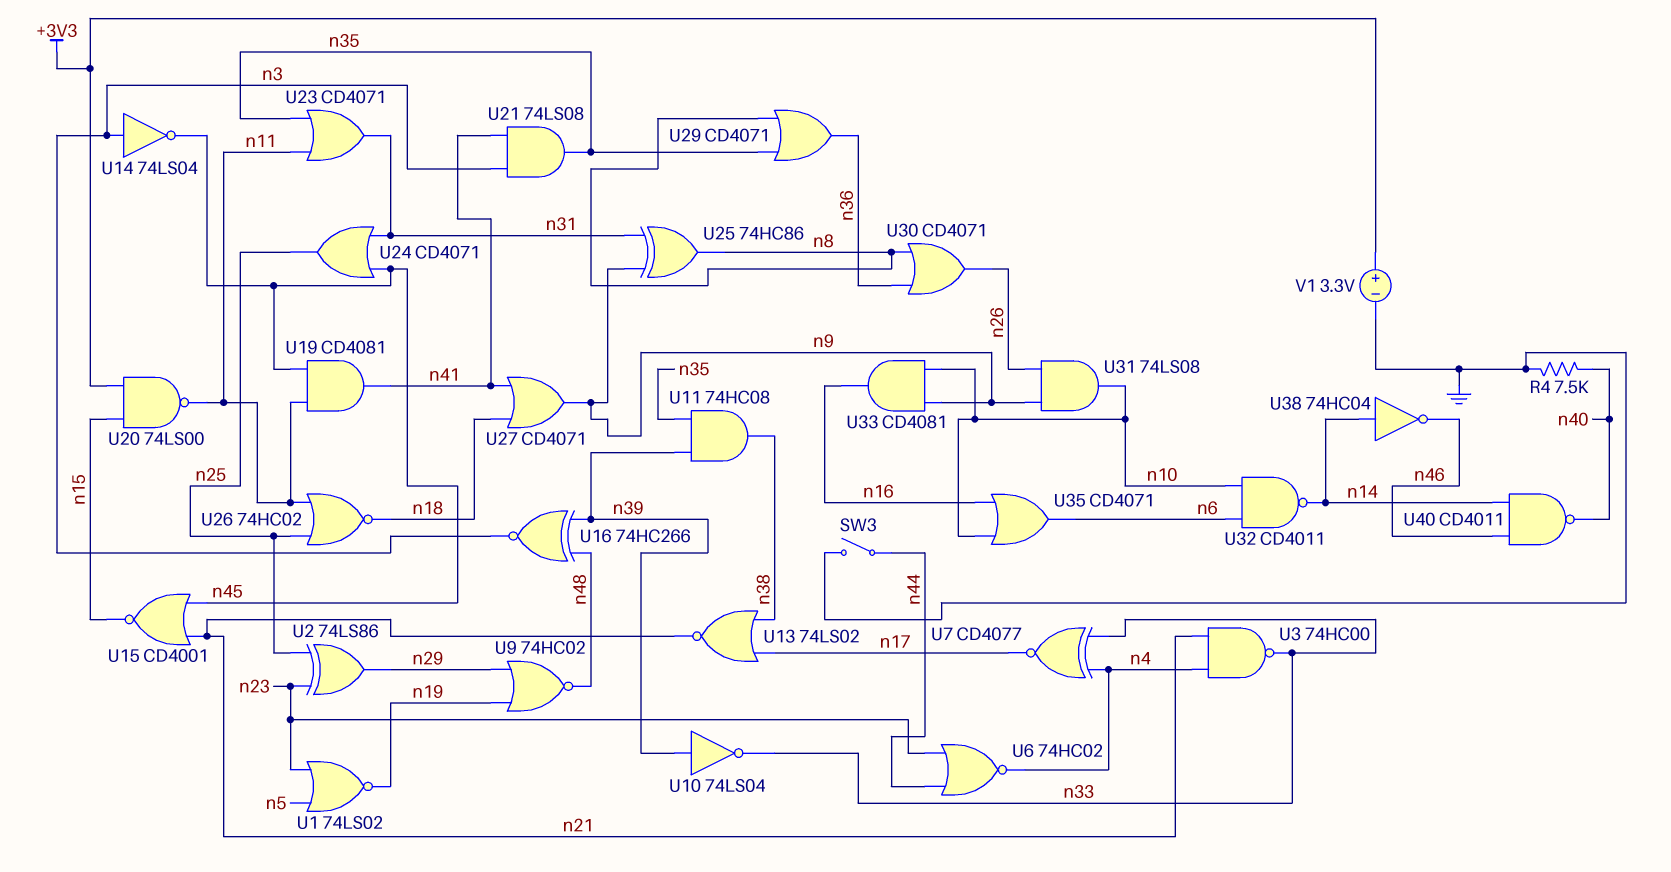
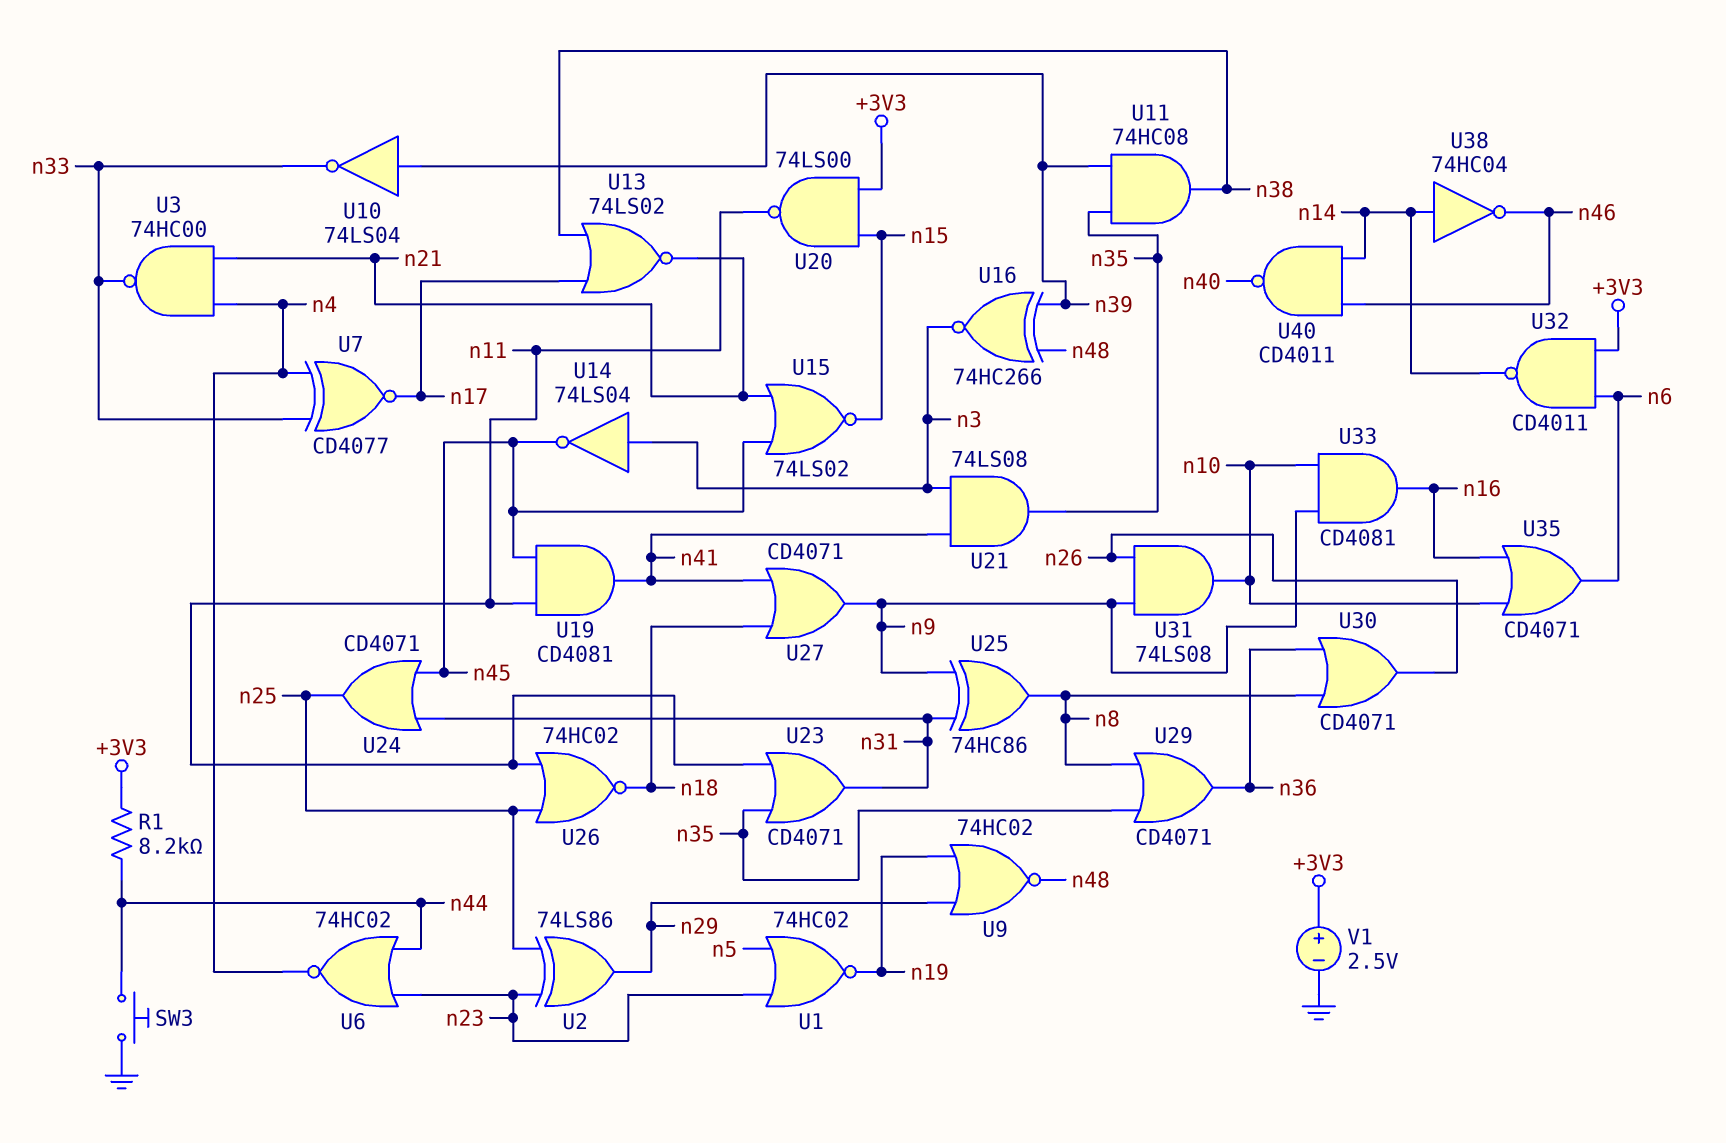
R1: none -> 8.2k (+3V3, n44)
R4: 7.5k (GND, n40) -> none
SW3: switch (GND, n44) -> button (GND, n44)
U1: NOR 74LS02 (in n5, in n23, out n19) -> NOR 74HC02 (in n5, in n23, out n19)
U15: NOR CD4001 (in n21, in n45, out n15) -> NOR 74LS02 (in n21, in n45, out n15)
U32: NAND CD4011 (in n6, in n10, out n14) -> NAND CD4011 (in +3V3, in n6, out n14)
V1: 3.3V (plus +3V3, minus GND) -> 2.5V (plus +3V3, minus GND)

